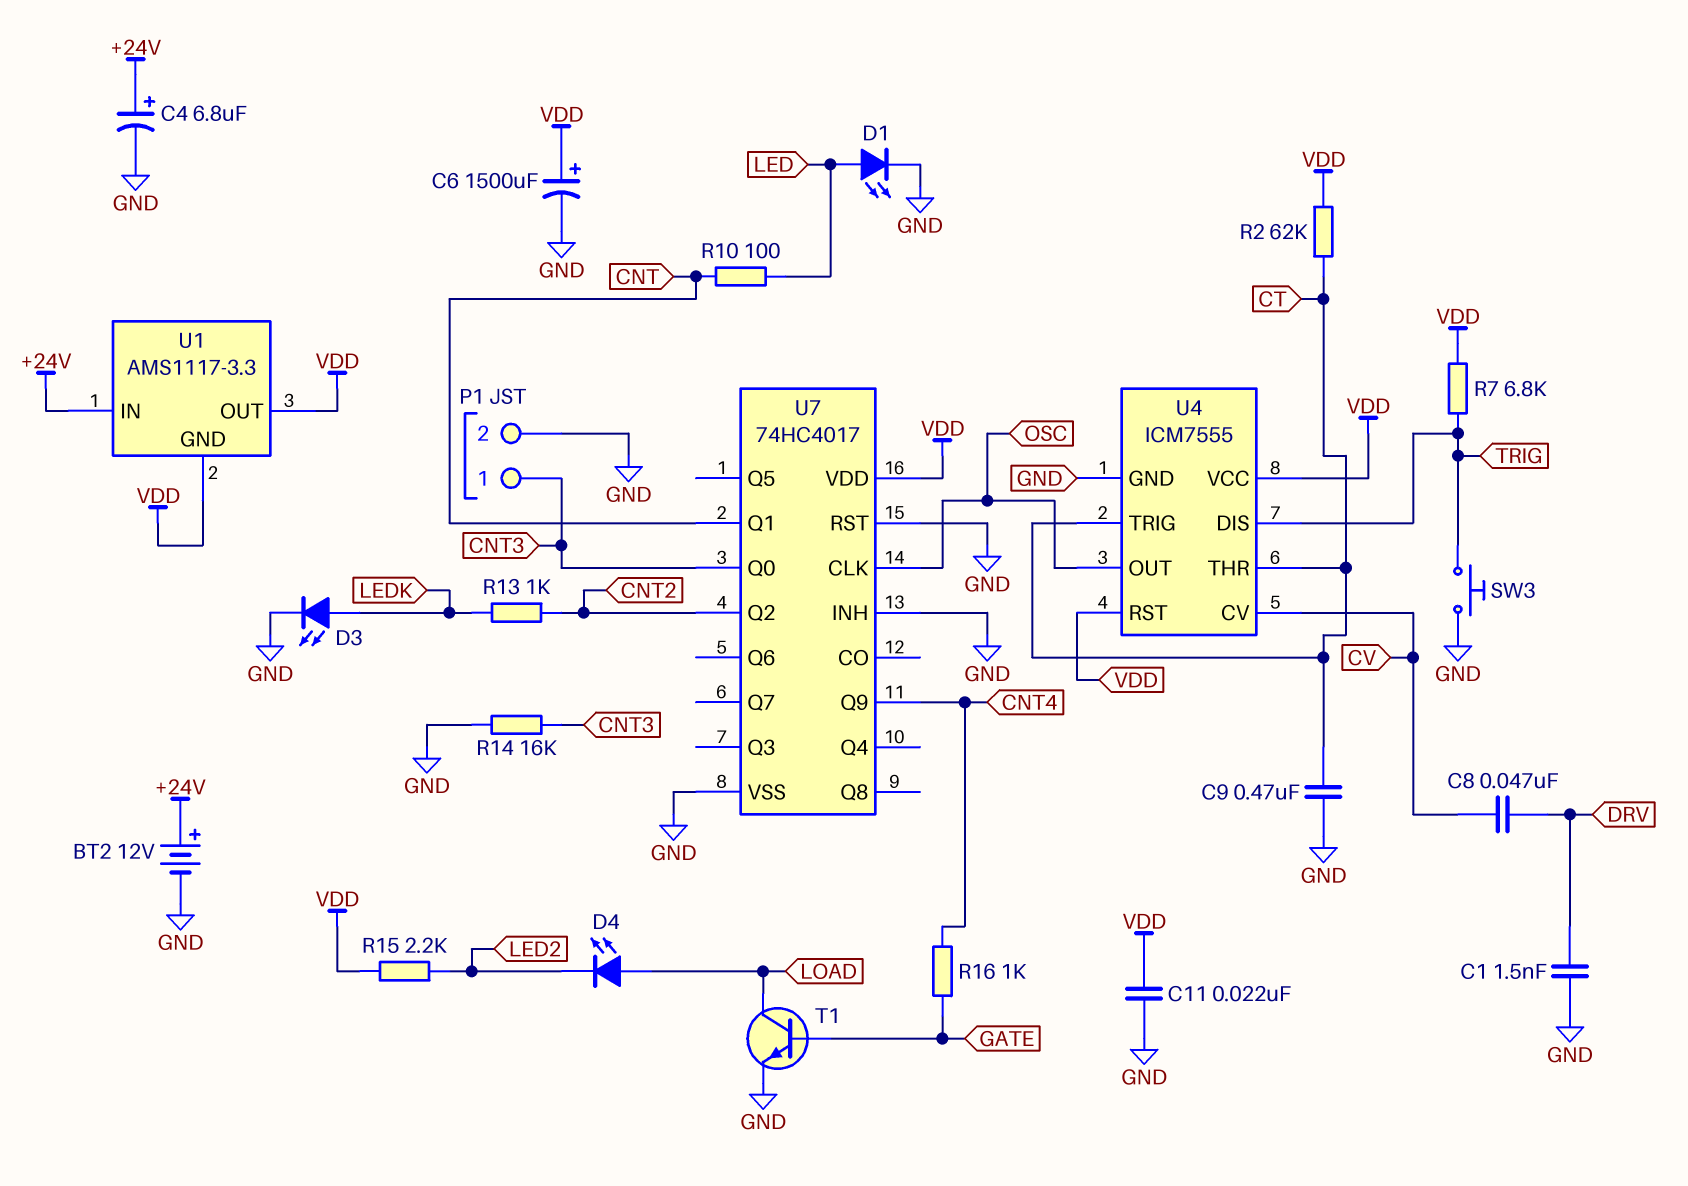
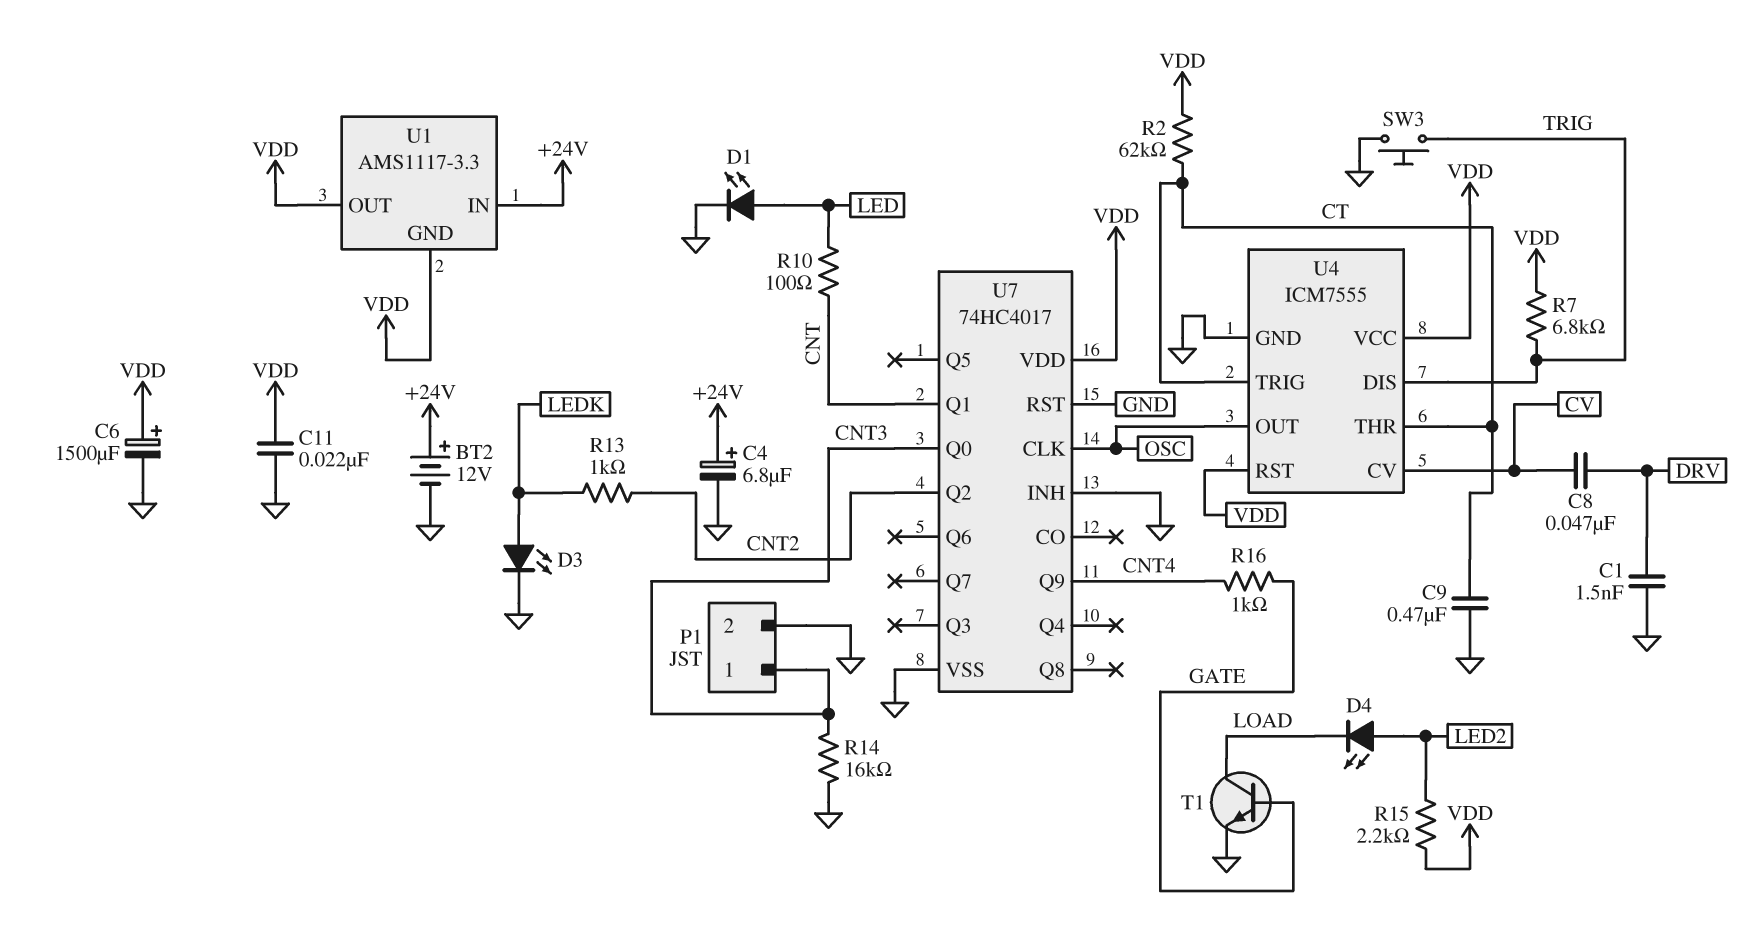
D4: LED (A LOAD, K LED2) -> LED (A LED2, K LOAD)

